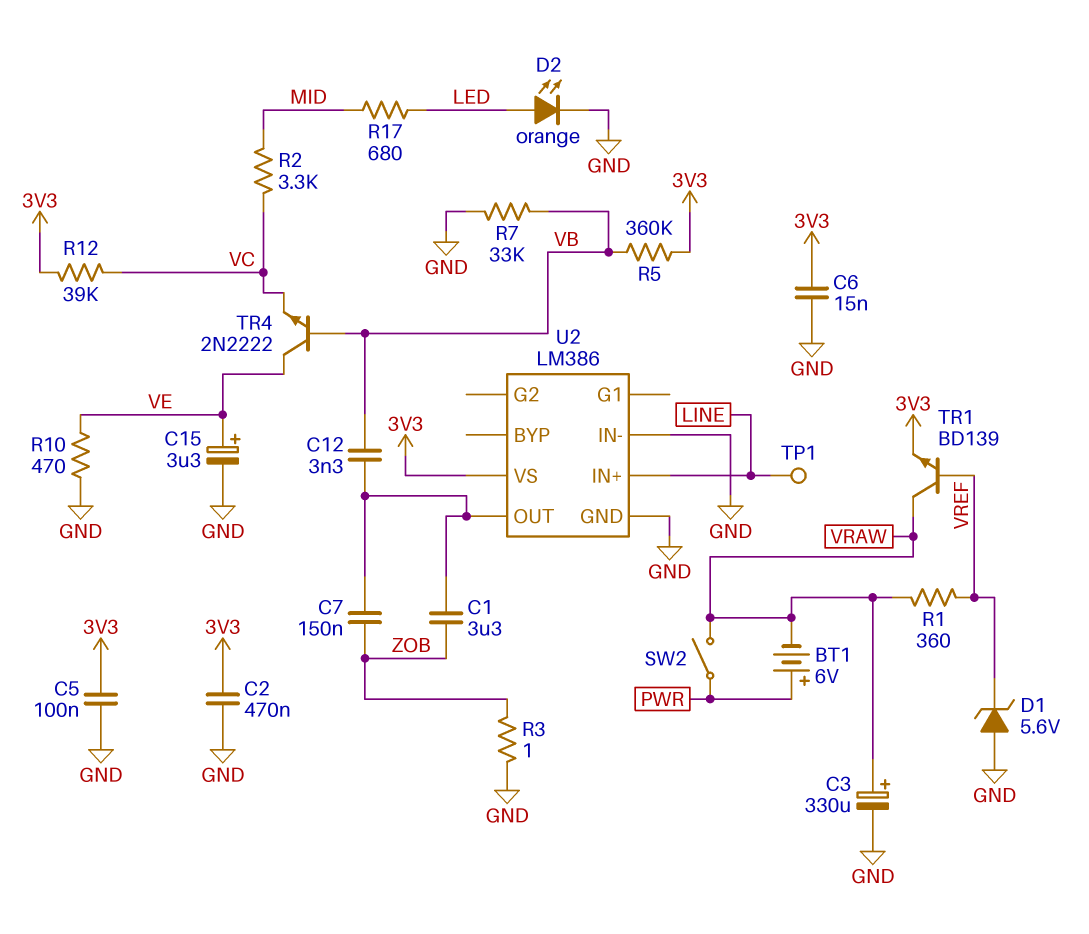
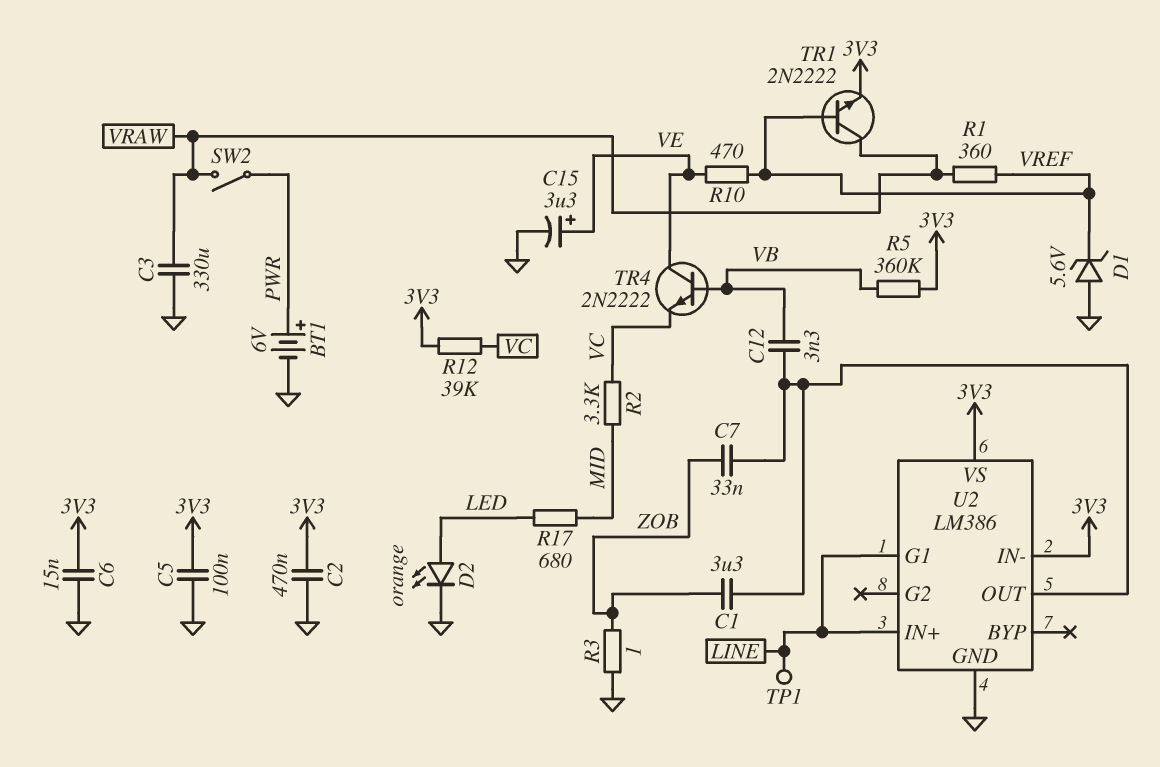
BT1: 6V (plus PWR, minus VRAW) -> 6V (plus PWR, minus GND)
C3: 330uF (plus VRAW, minus GND) -> 330uF (GND, VRAW)
C7: 150nF (U2/OUT, ZOB) -> 33nF (U2/OUT, ZOB)
R7: 33k (GND, VB) -> none
R10: 470 (GND, VE) -> 470 (VE, VREF)
TR1: NPN BD139 (B VREF, C VRAW, E 3V3) -> NPN 2N2222 (B VREF, C VRAW, E 3V3)
U2 pin G1: none -> LINE
U2 pin IN-: GND -> 3V3

